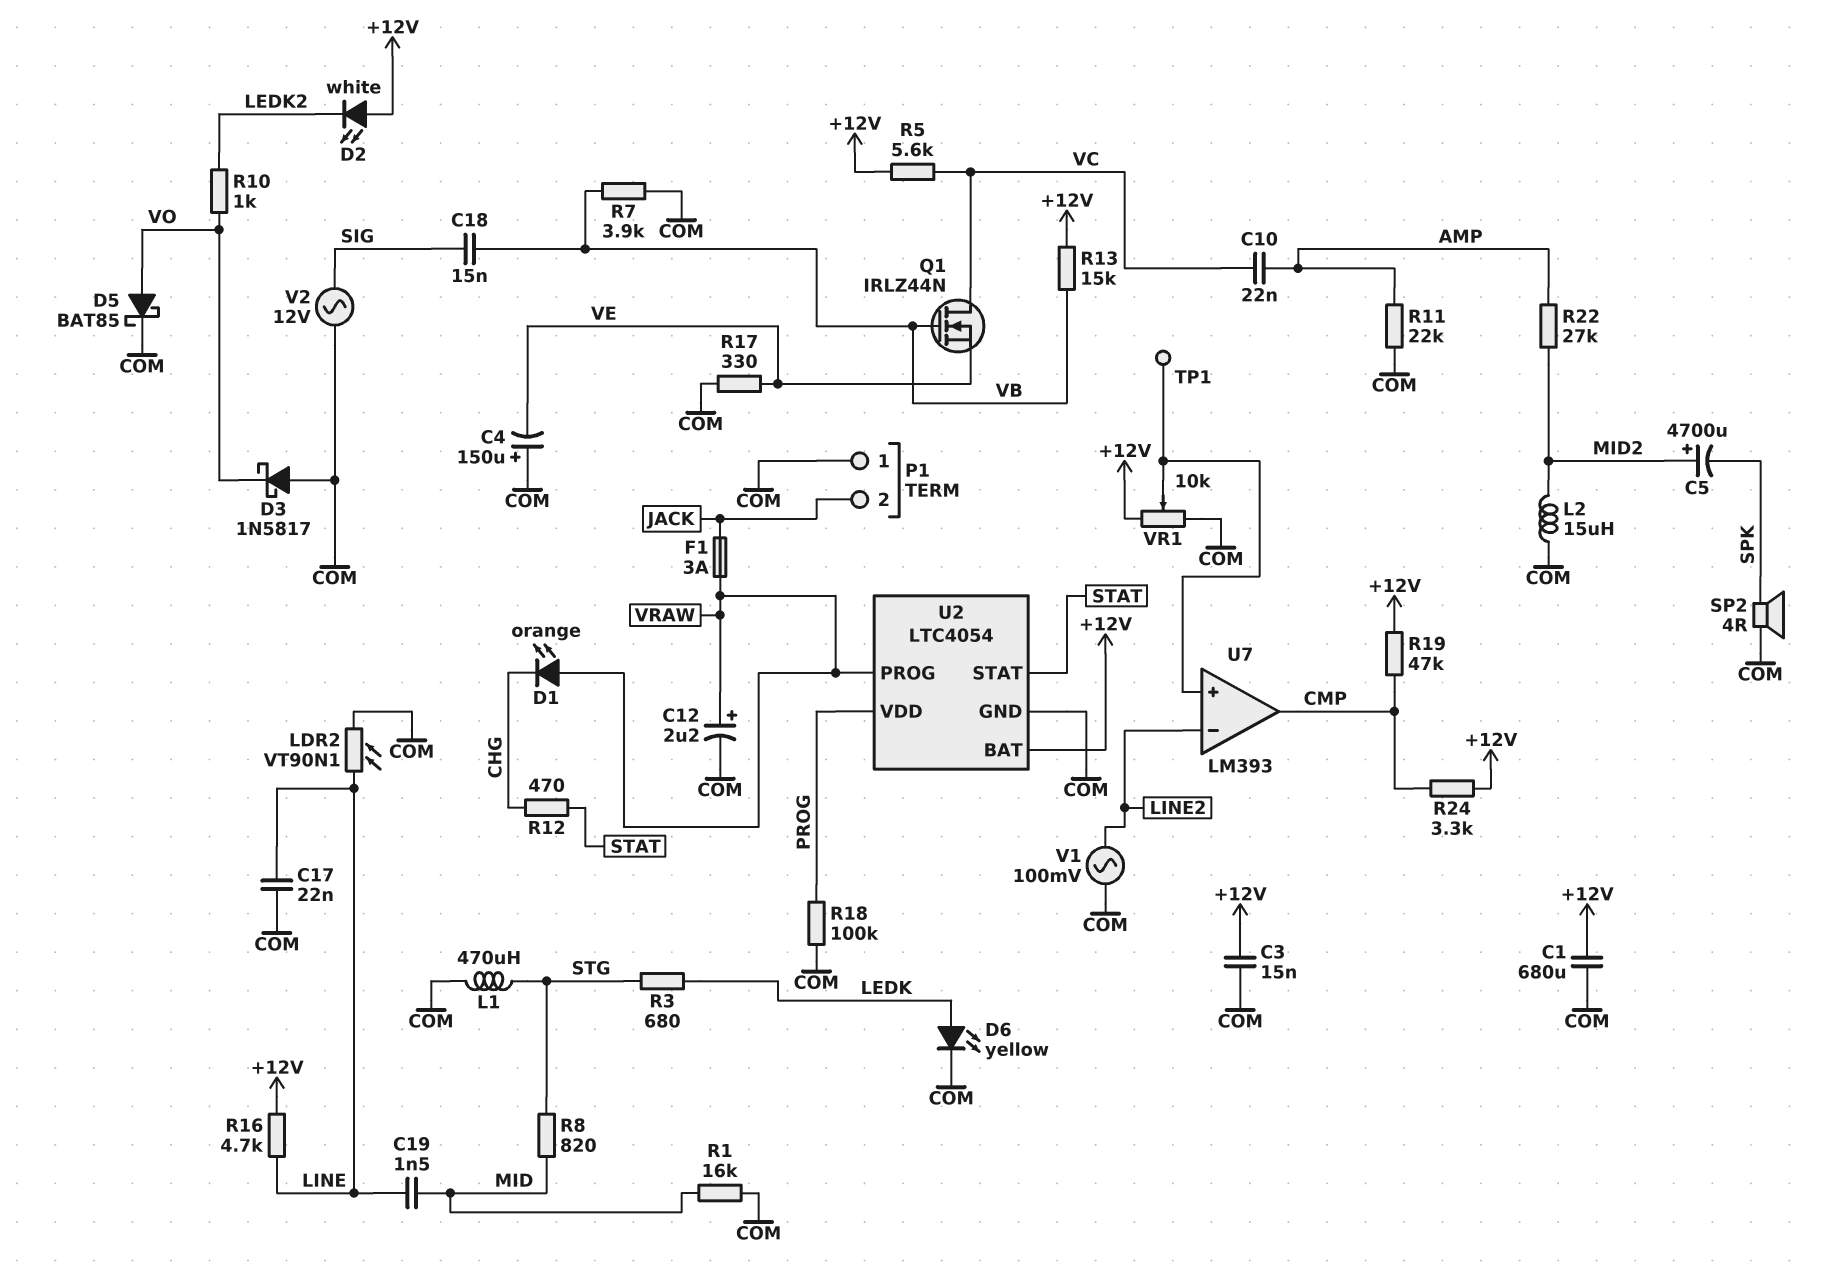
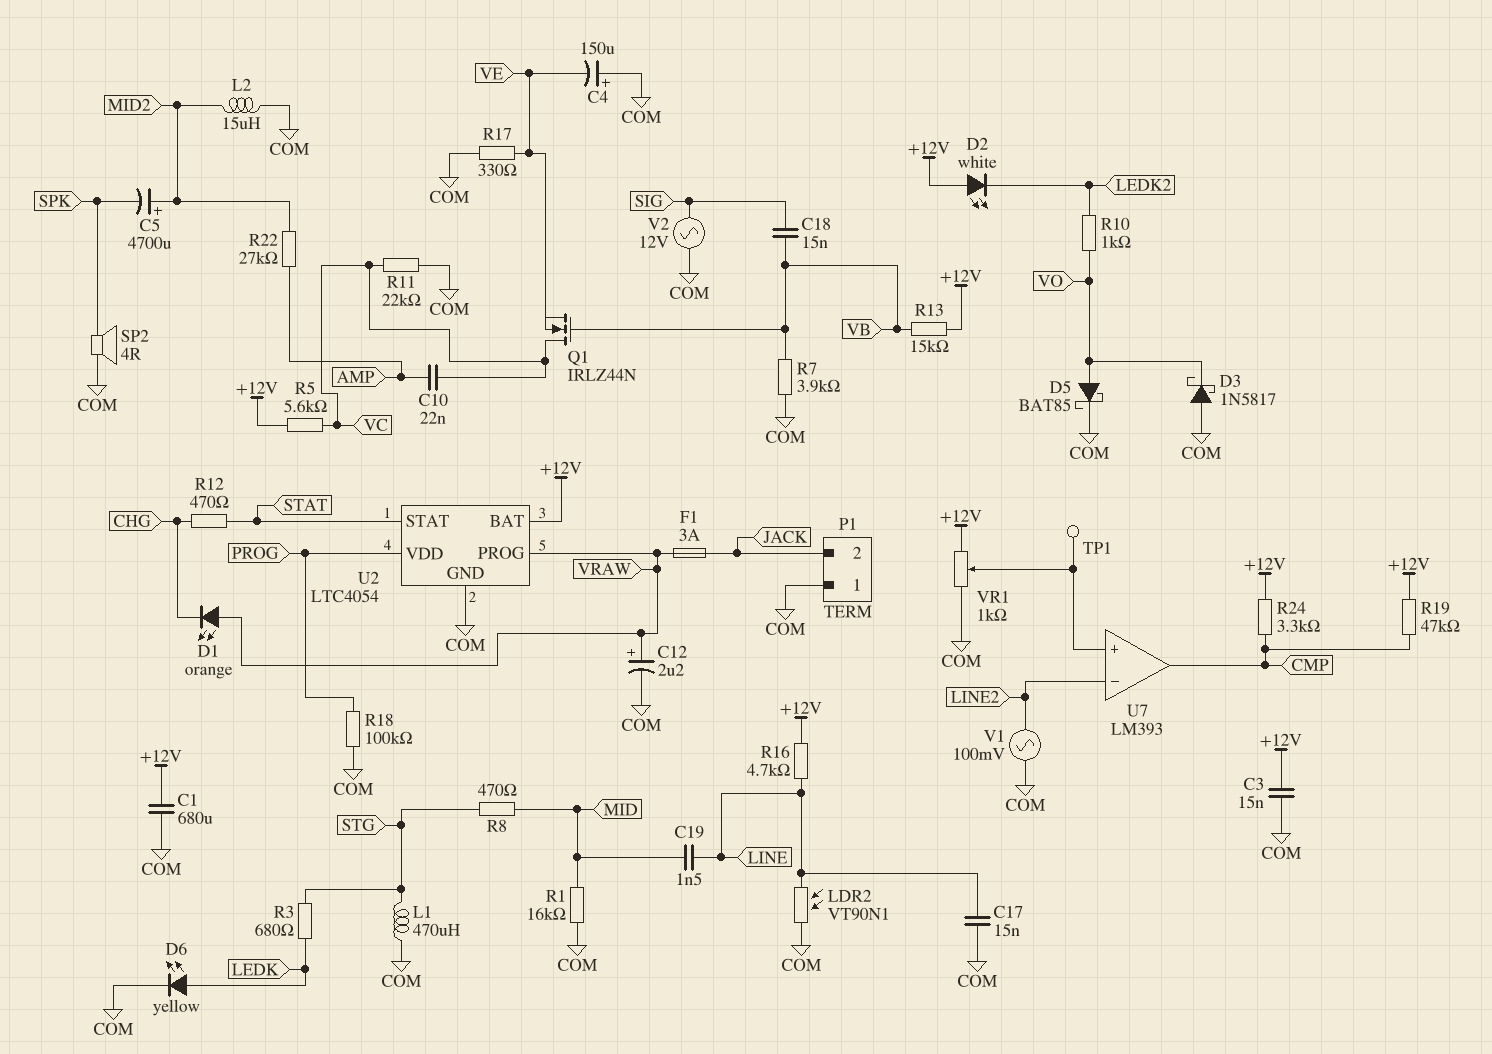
C17: 22nF (COM, LINE) -> 15nF (COM, LINE)
R8: 820 (MID, STG) -> 470 (MID, STG)
R11: 22k (AMP, COM) -> 22k (COM, VC)
VR1: 10k (+12V, COM, wiper U7/in+) -> 1k (+12V, COM, wiper U7/in+)

